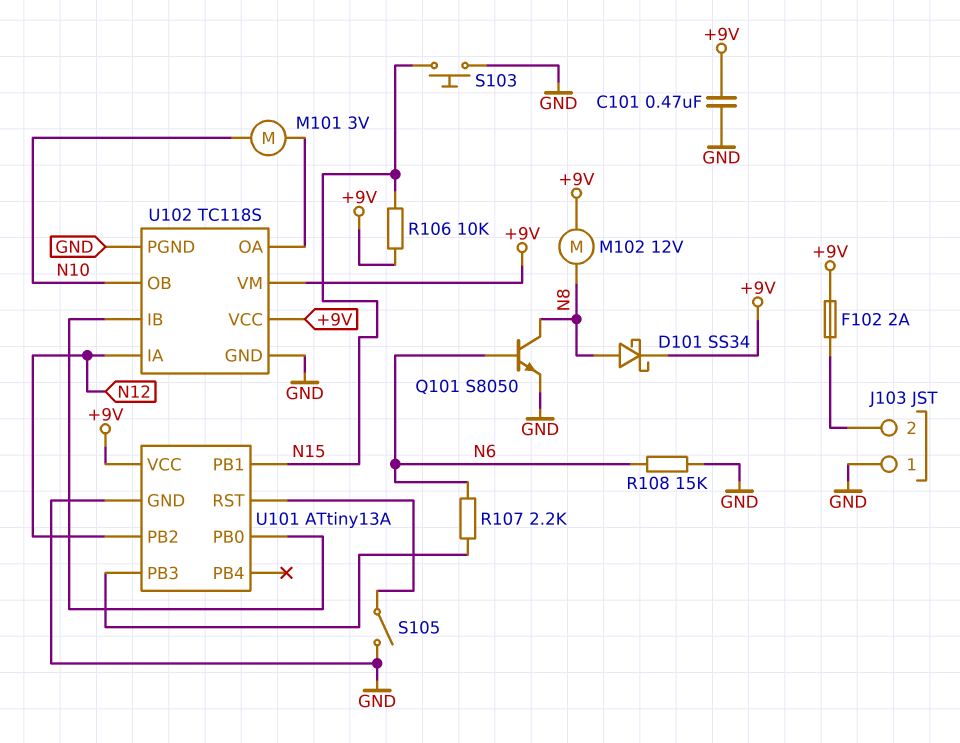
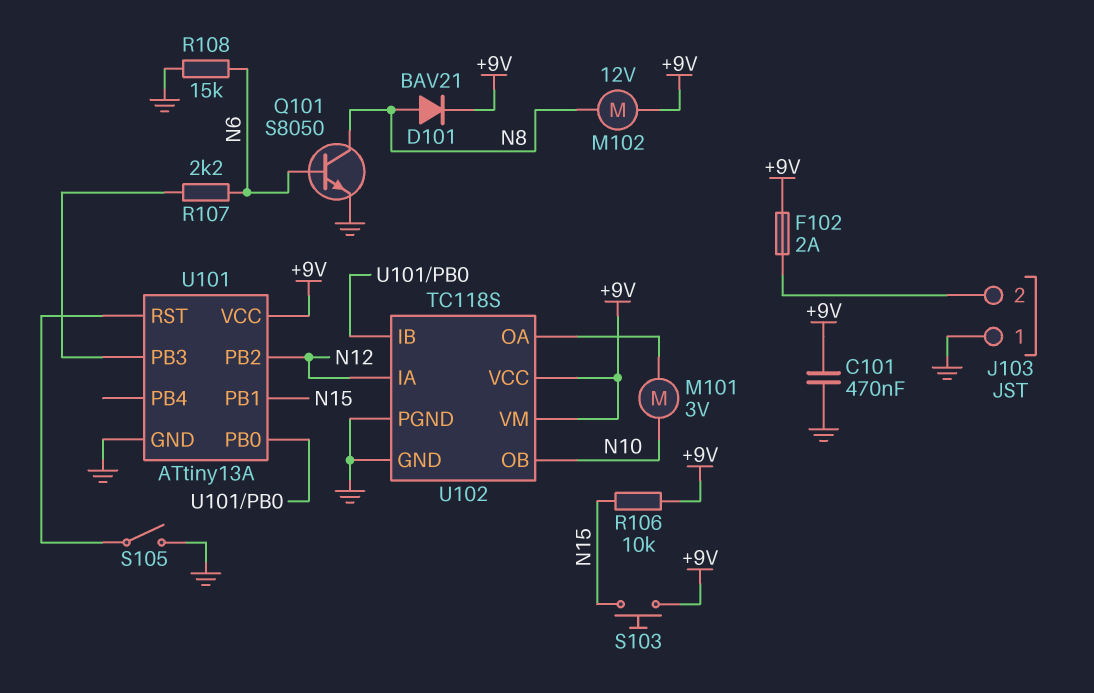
D101: schottky SS34 (A N8, K +9V) -> diode BAV21 (A N8, K +9V)
S103: button (GND, N15) -> button (+9V, N15)

